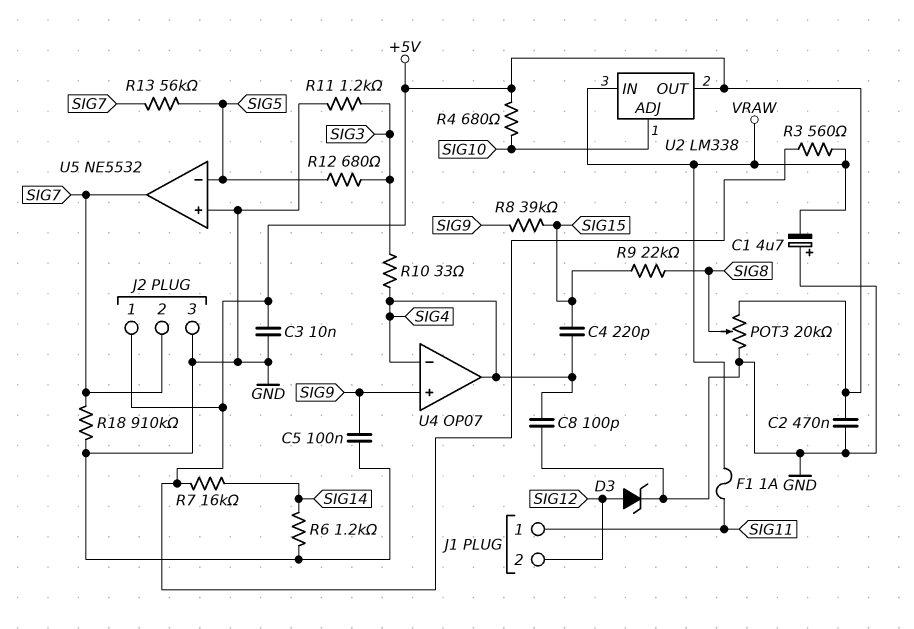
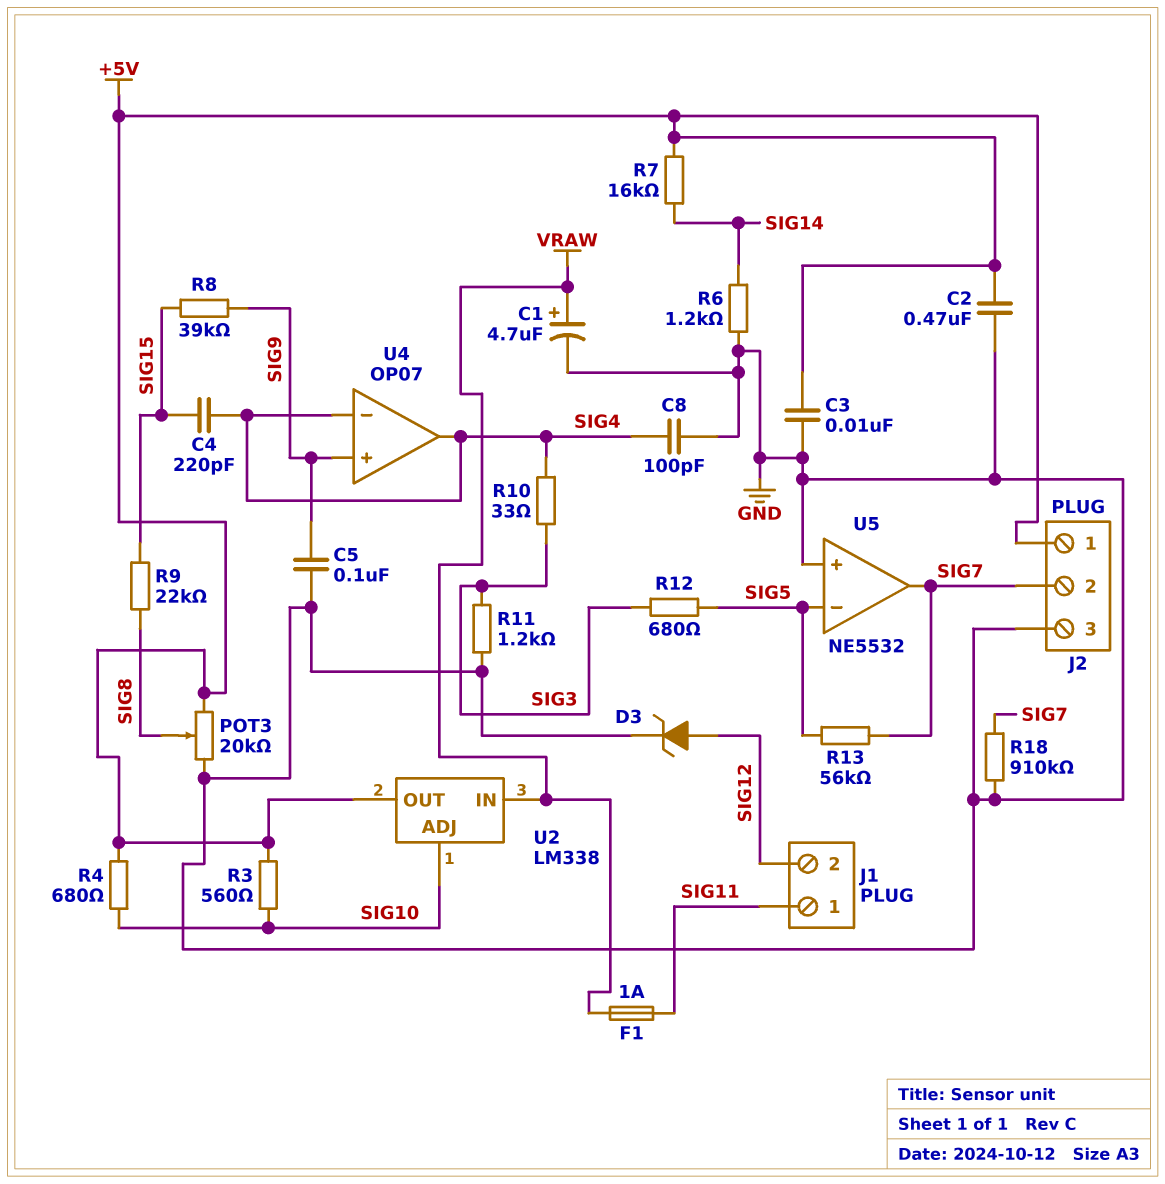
C1: 4.7uF (plus GND, minus VRAW) -> 4.7uF (plus VRAW, minus GND)
R3: 560 (+5V, VRAW) -> 560 (+5V, SIG10)

